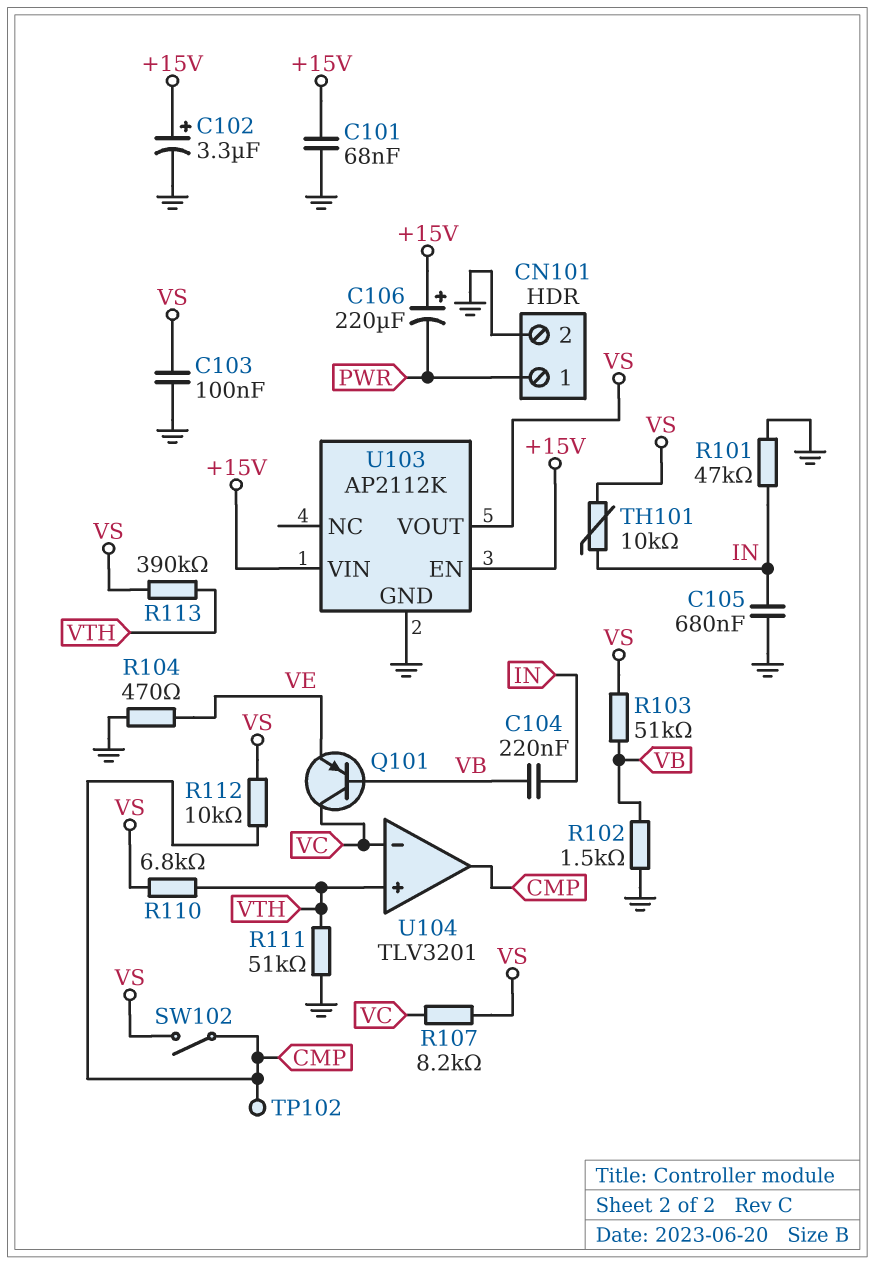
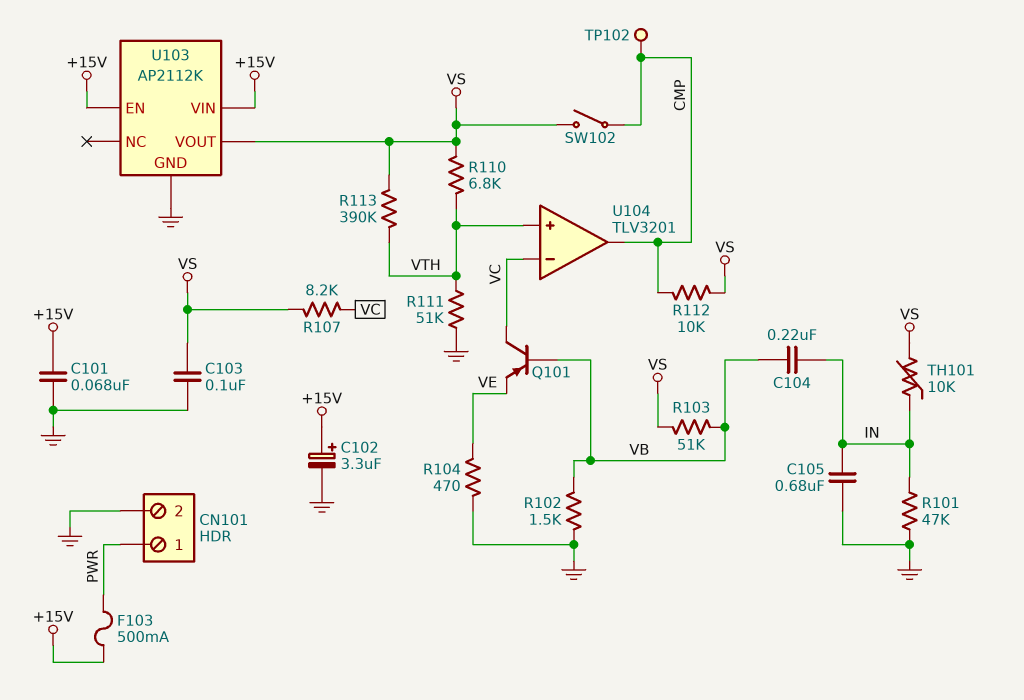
C106: 220uF (plus +15V, minus PWR) -> none
F103: none -> 500mA (+15V, PWR)

